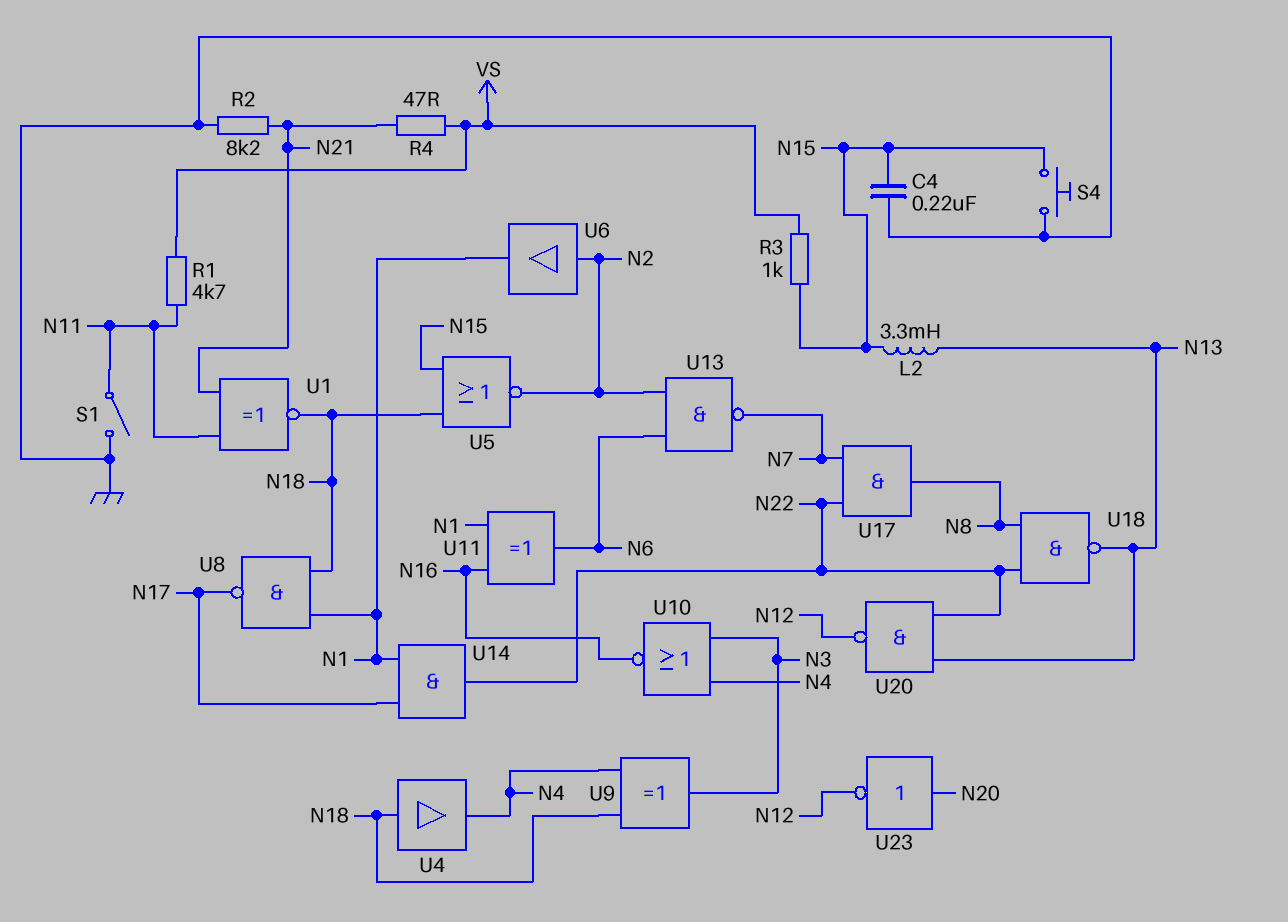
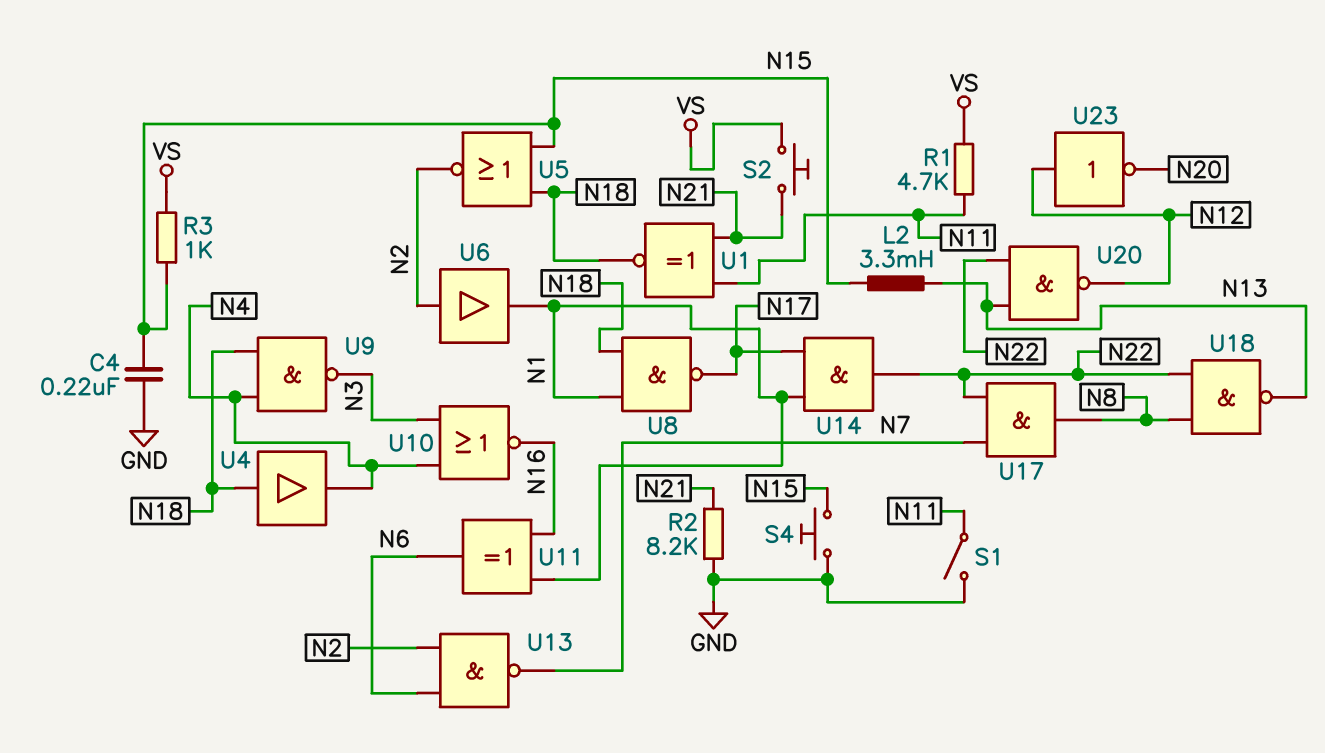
R4: 47 (N21, VS) -> none
S2: none -> button (N21, VS)
U9: XOR (in N4, in N18, out N3) -> NAND (in N4, in N18, out N3)
U23: NOT (in N20, out N12) -> NOT (in N12, out N20)

